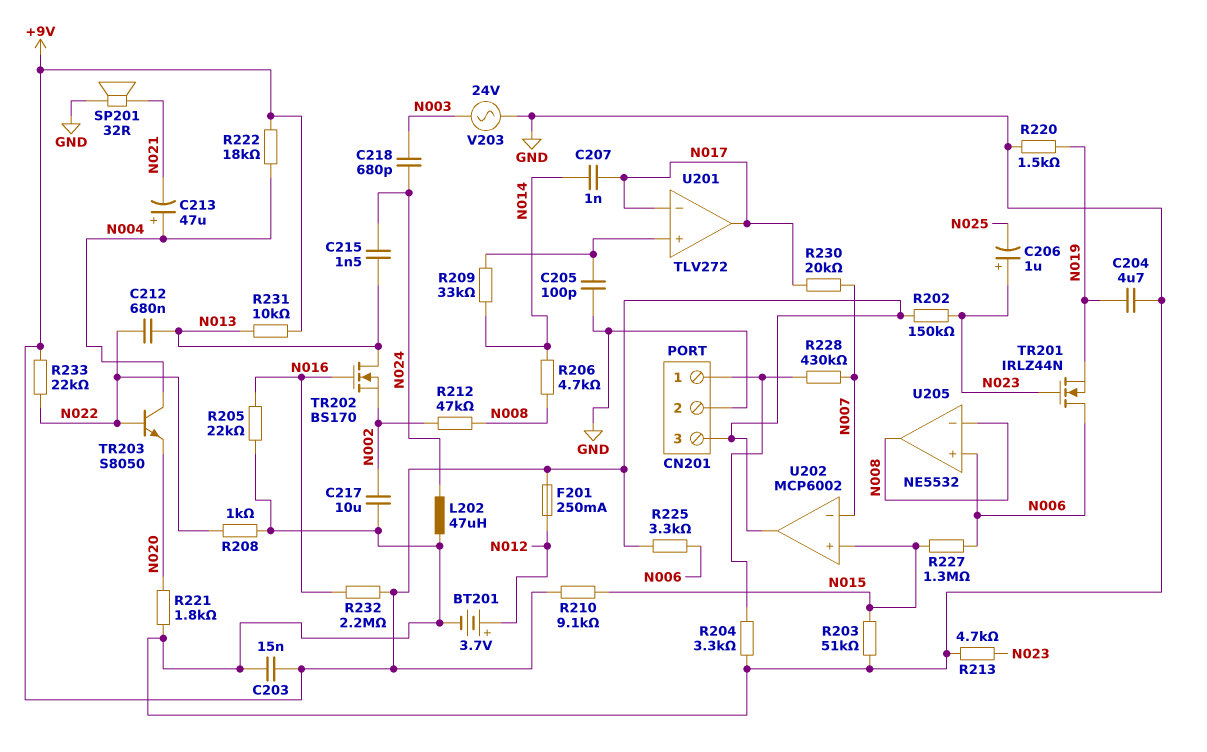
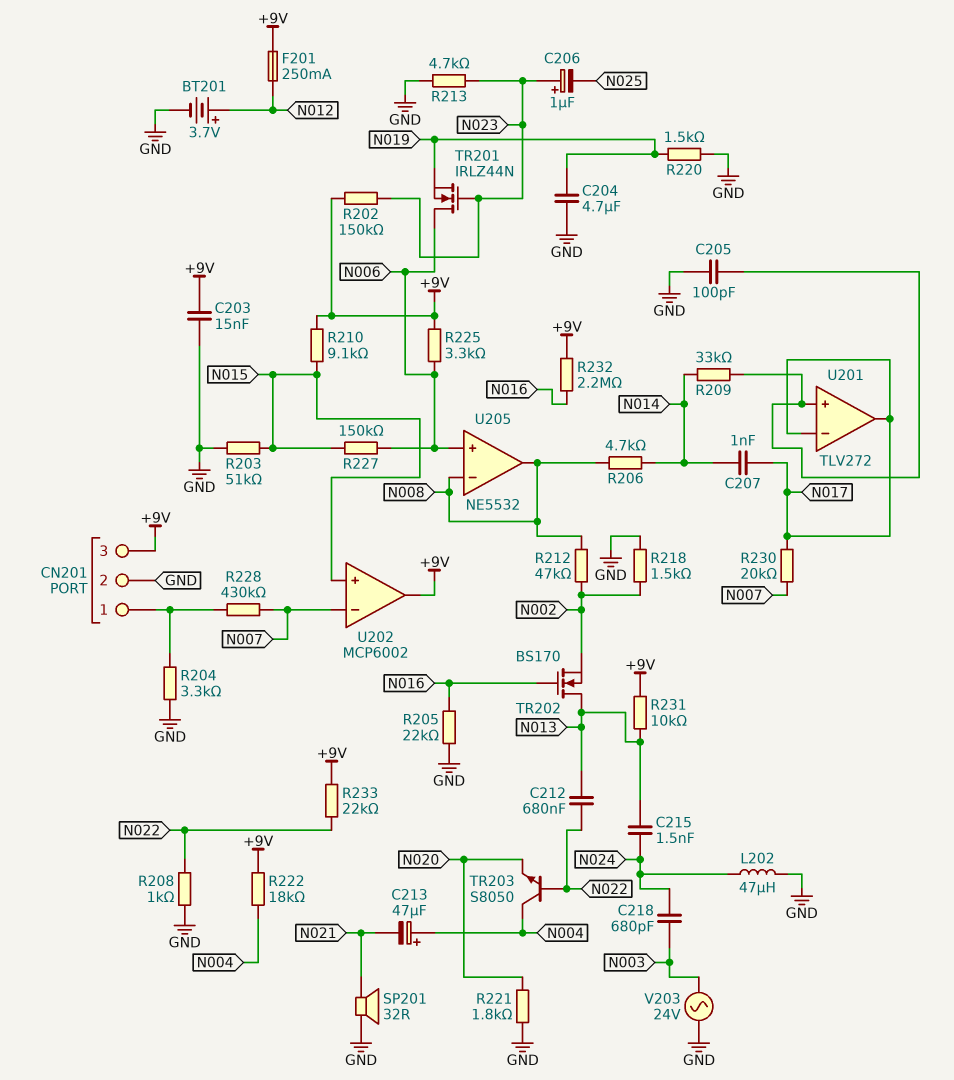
C217: 10uF (GND, N002) -> none
R218: none -> 1.5k (GND, N002)
R227: 1.3M (N006, N015) -> 150k (N006, N015)

